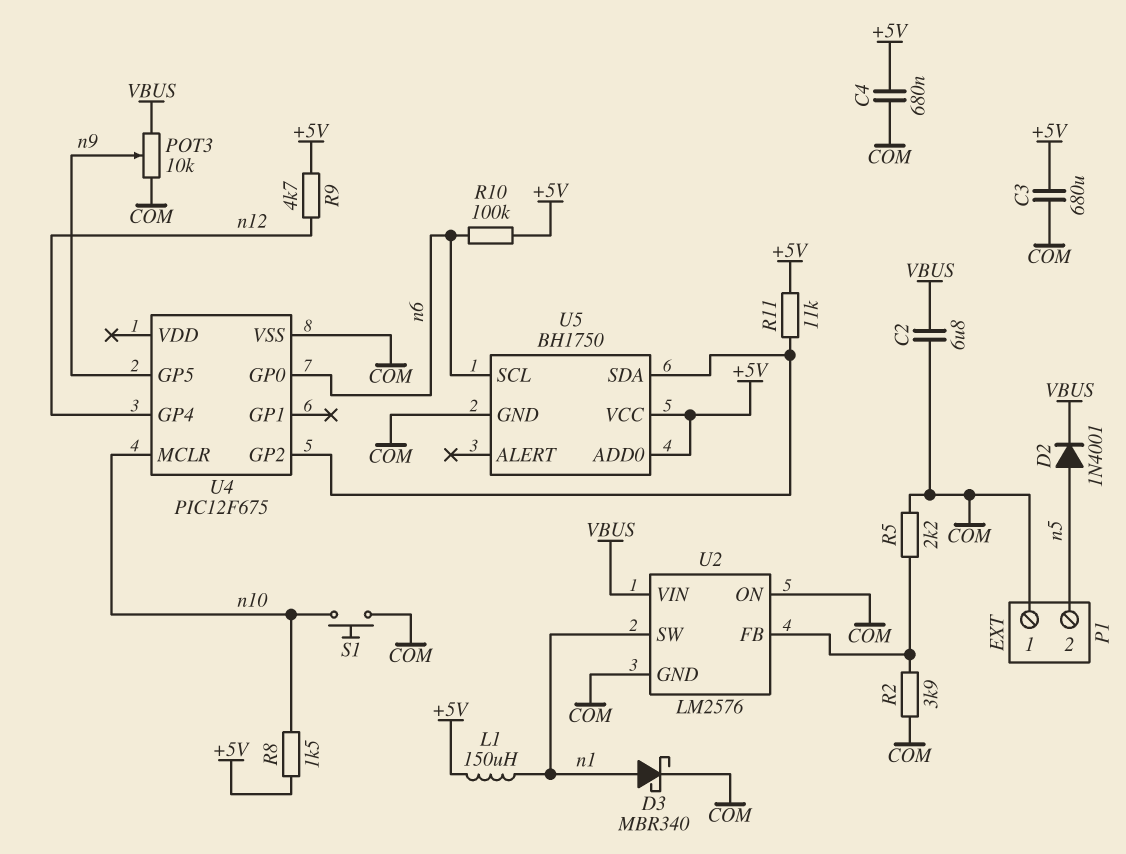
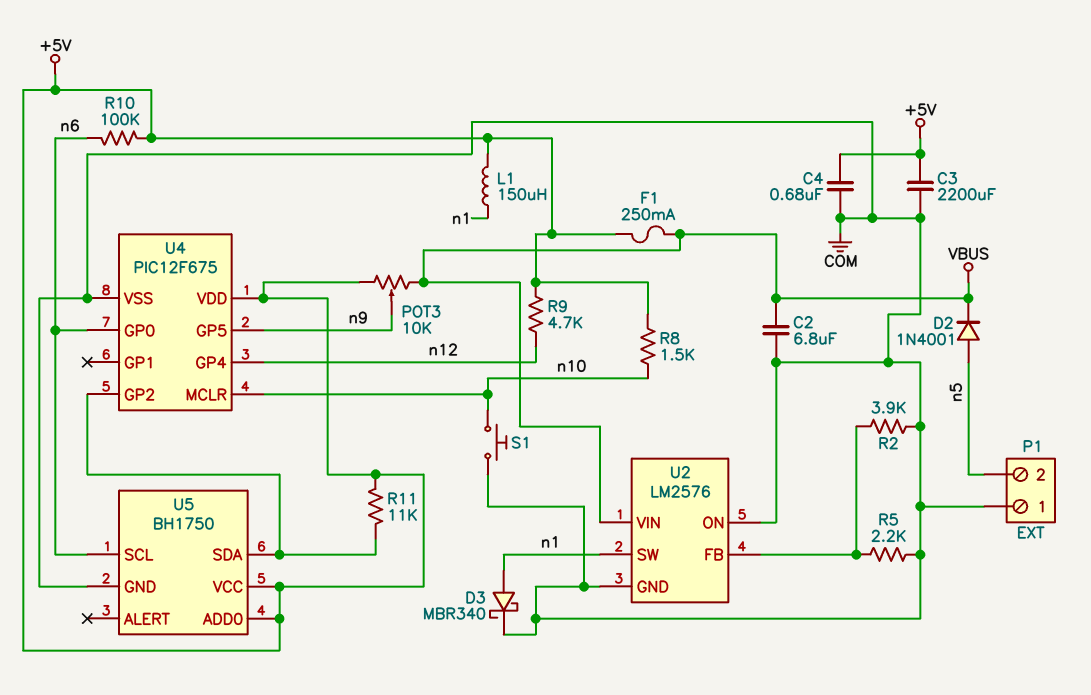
C3: 680uF (+5V, COM) -> 2200uF (+5V, COM)
F1: none -> 250mA (+5V, VBUS)
POT3: 10k (COM, VBUS, wiper n9) -> 10k (+5V, VBUS, wiper n9)
U4 pin VDD: none -> +5V

